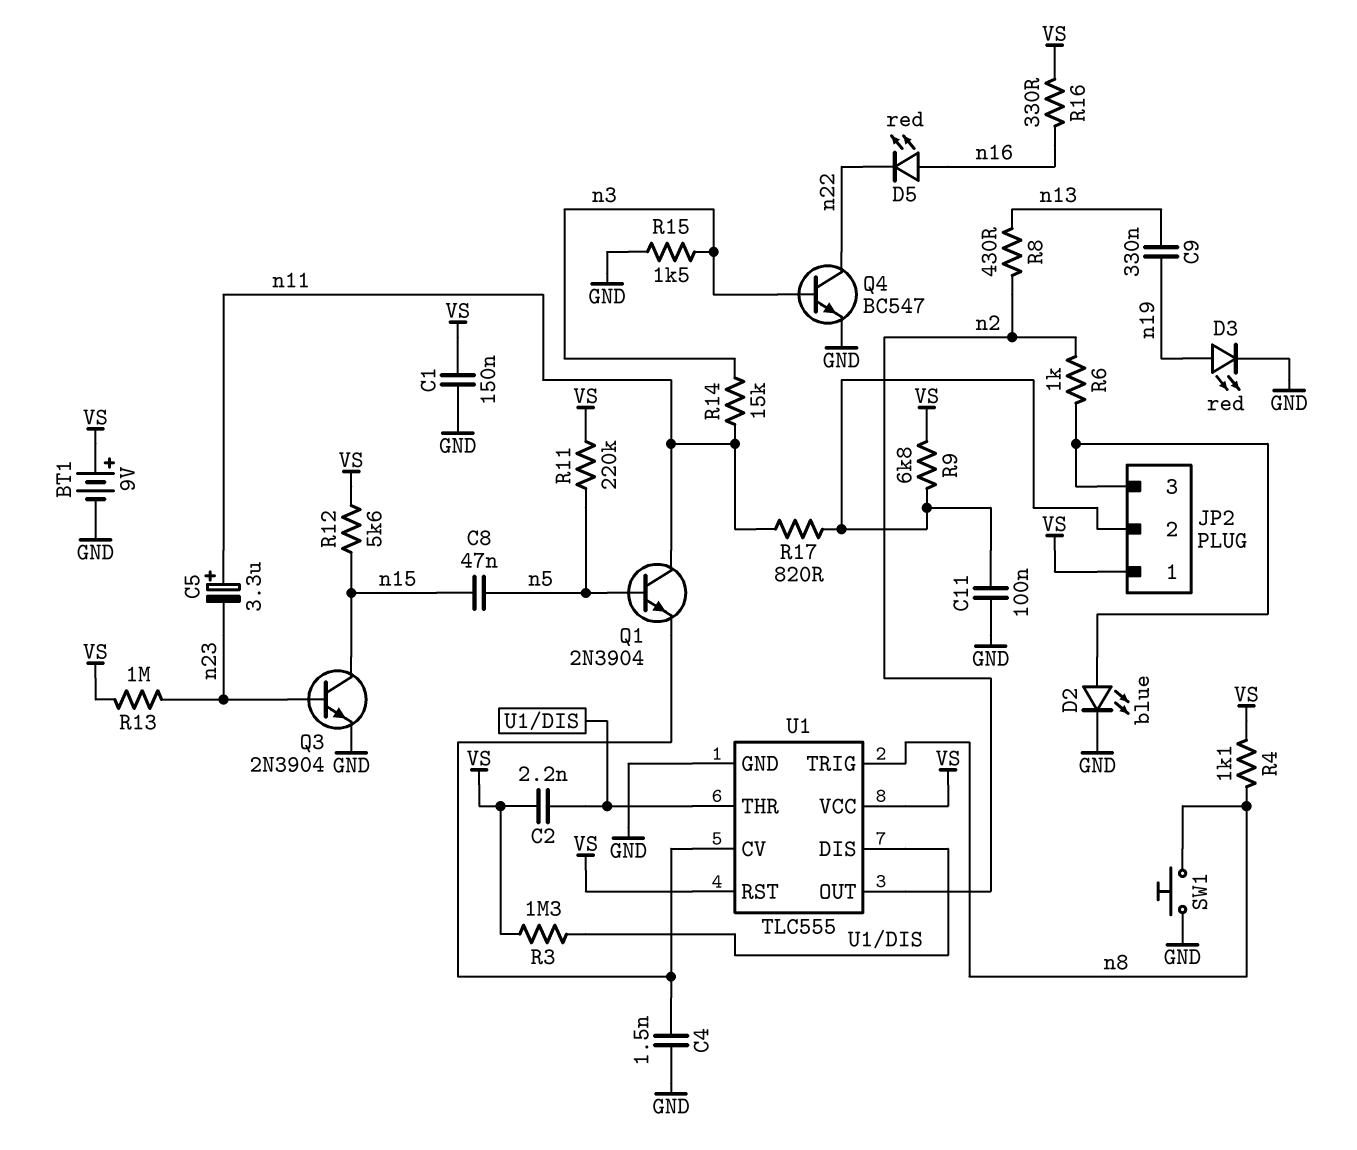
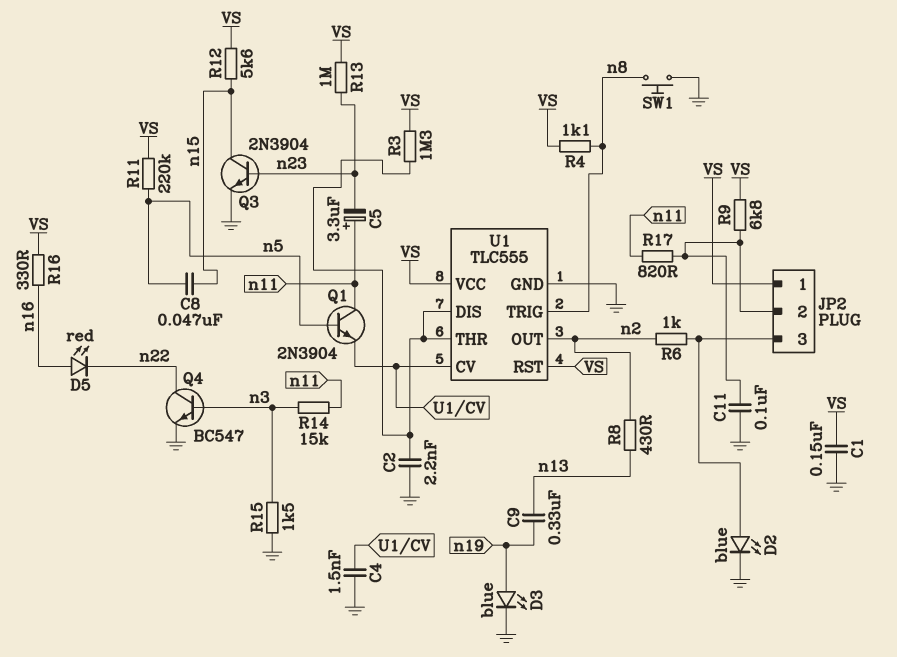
BT1: 9V (plus VS, minus GND) -> none
C2: 2.2nF (U1/DIS, VS) -> 2.2nF (GND, U1/DIS)
D3: LED red (A n19, K GND) -> LED blue (A n19, K GND)

